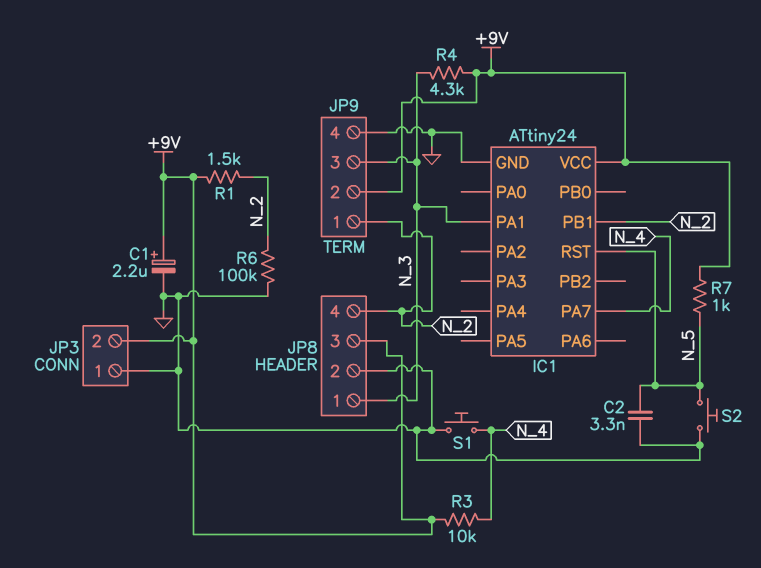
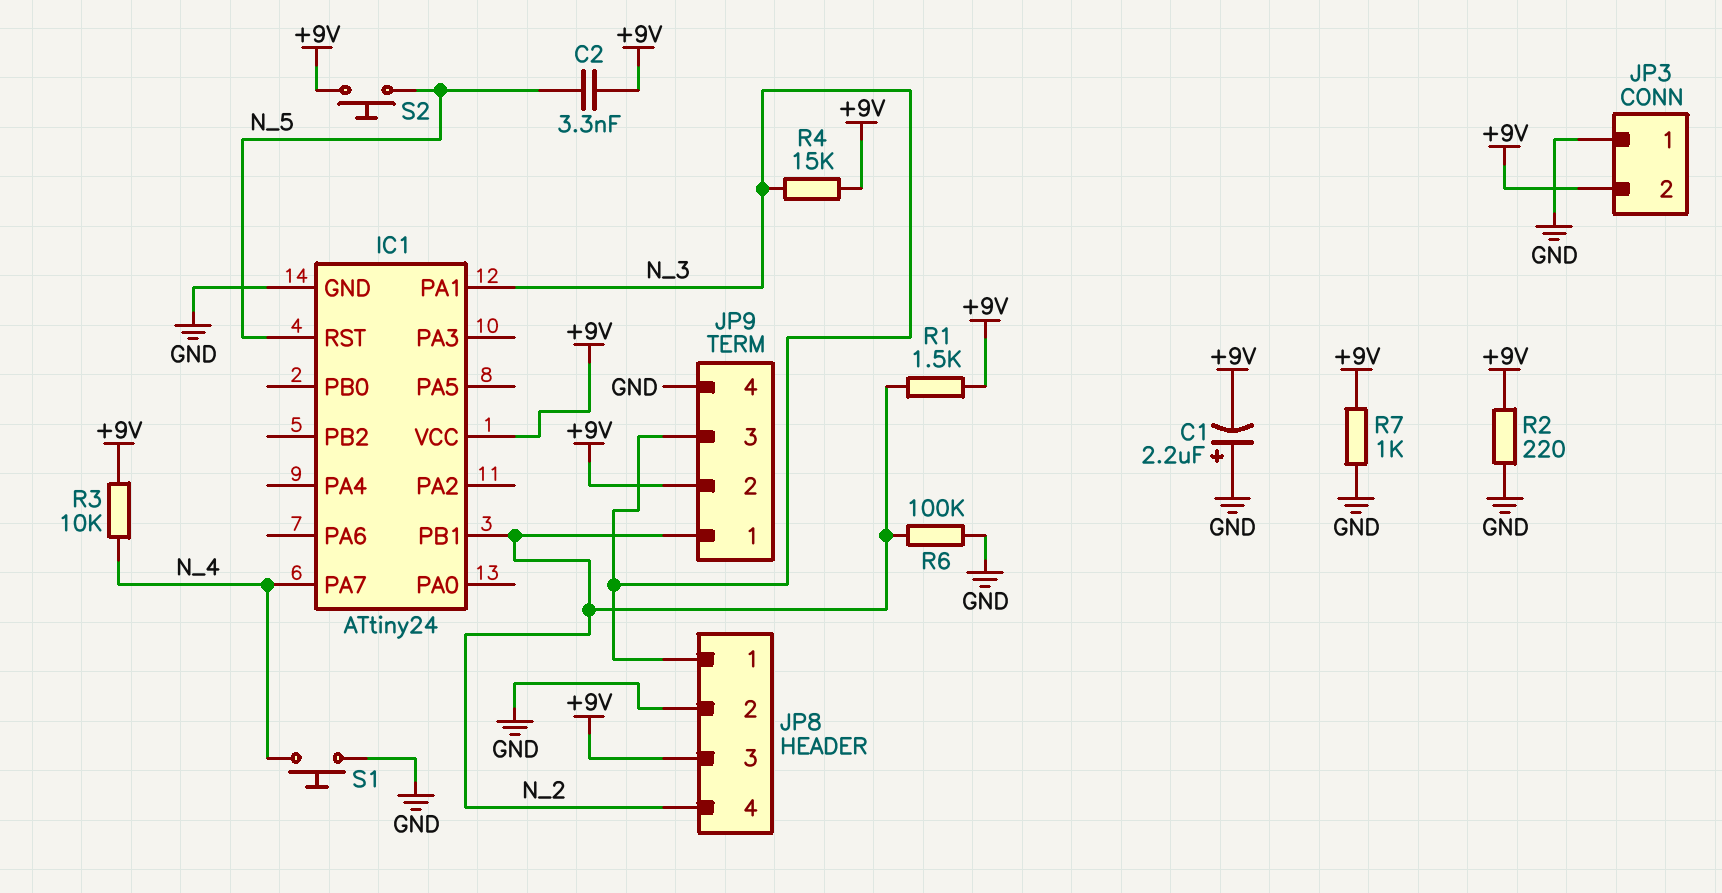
C1: 2.2uF (plus +9V, minus GND) -> 2.2uF (plus GND, minus +9V)
C2: 3.3nF (GND, N_5) -> 3.3nF (+9V, N_5)
R2: none -> 220 (+9V, GND)
R4: 4.3k (+9V, N_3) -> 15k (+9V, N_3)
R7: 1k (+9V, N_5) -> 1k (+9V, GND)
S2: button (GND, N_5) -> button (+9V, N_5)

